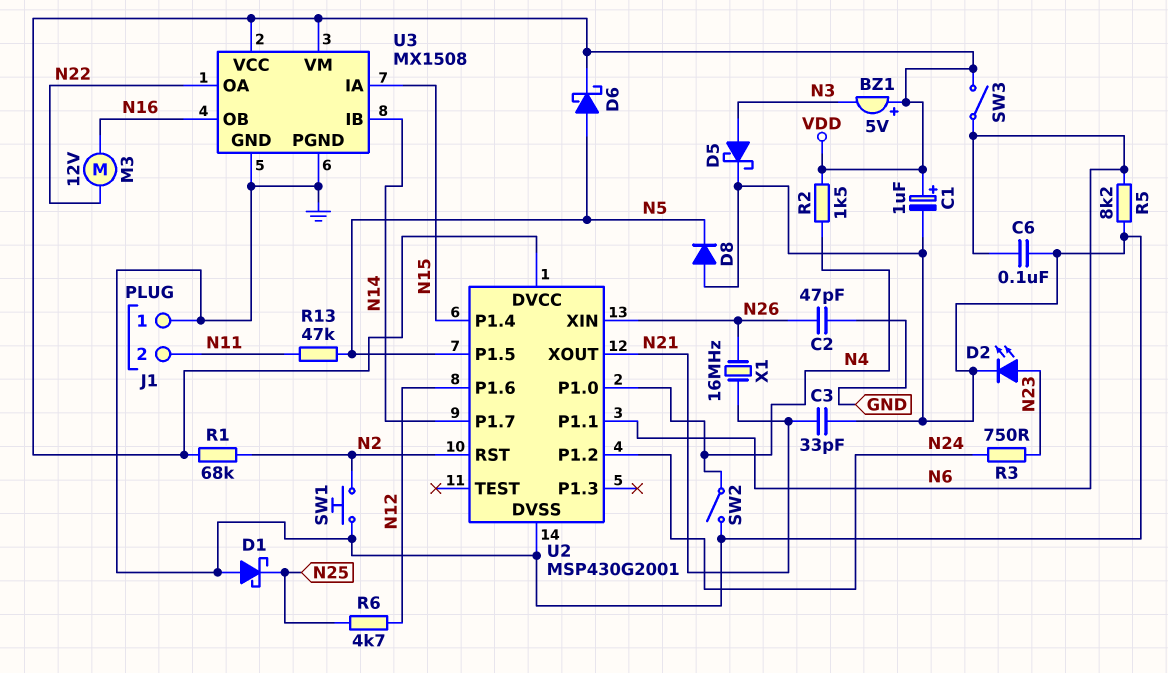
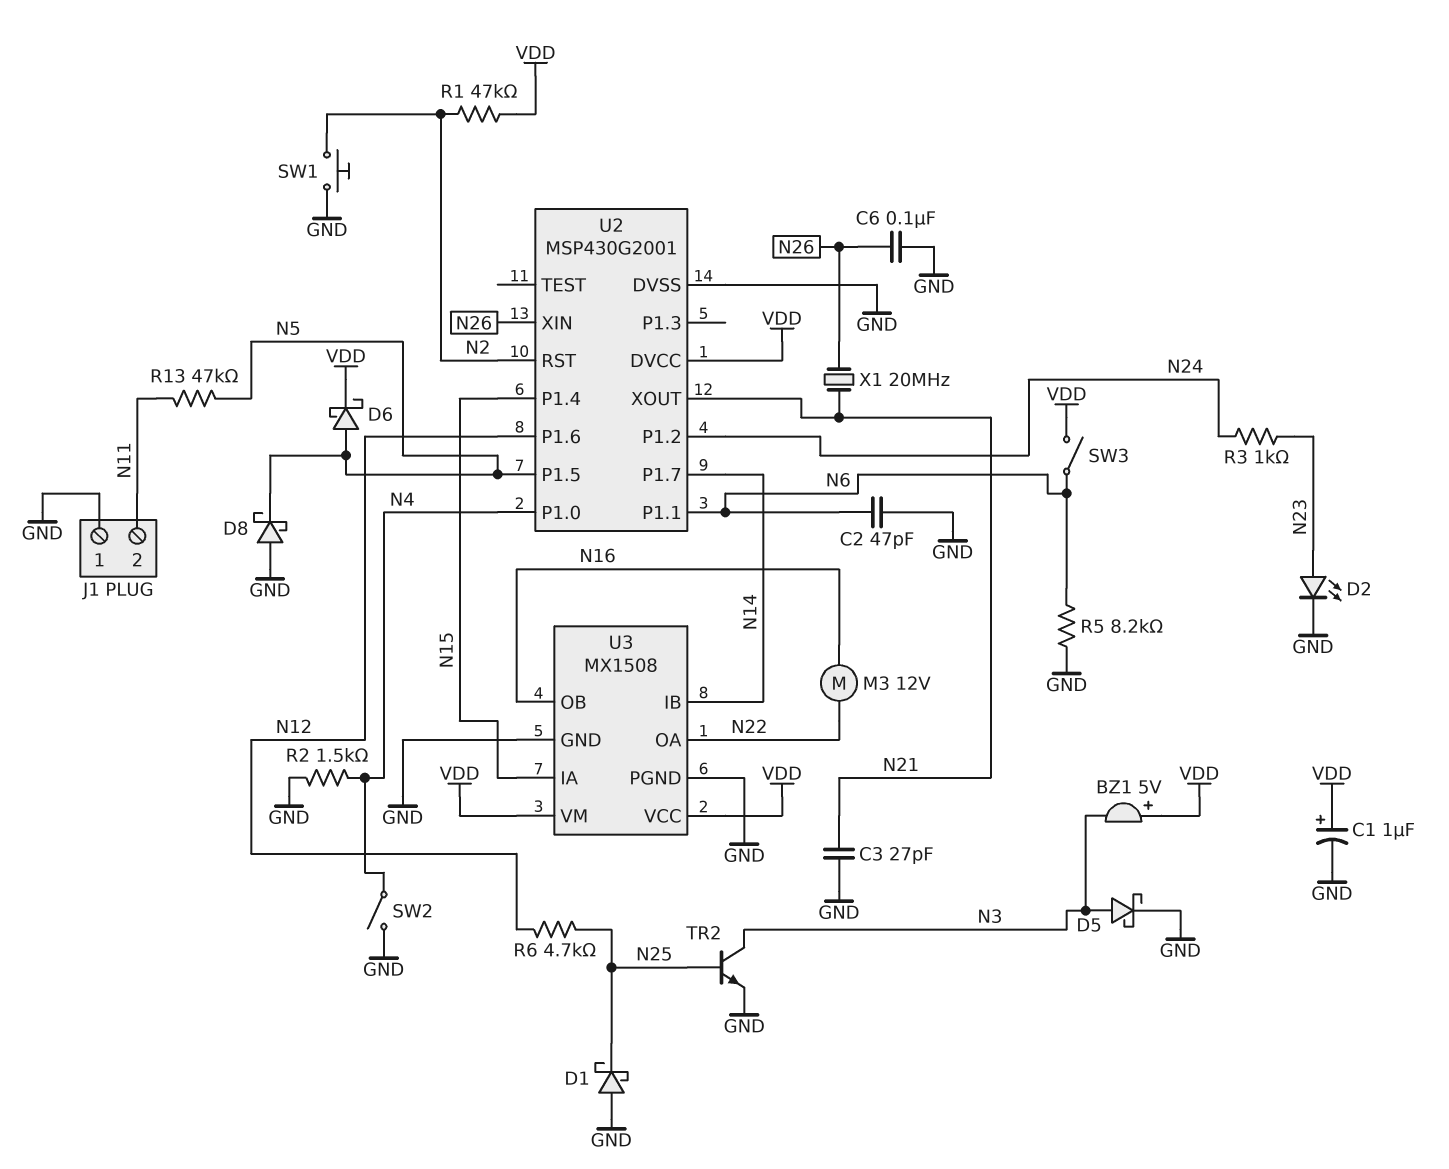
C2: 47pF (GND, N26) -> 47pF (GND, N6)
C3: 33pF (GND, N21) -> 27pF (GND, N21)
C6: 100nF (GND, N6) -> 100nF (GND, N26)
D8: diode (A GND, K N5) -> schottky (A GND, K N5)
R1: 68k (N2, VDD) -> 47k (N2, VDD)
R2: 1.5k (N4, VDD) -> 1.5k (GND, N4)
R3: 750 (N23, N24) -> 1k (N23, N24)
TR2: none -> NPN (B N25, C N3, E GND)
X1: 16MHz (N21, N26) -> 20MHz (N21, N26)

